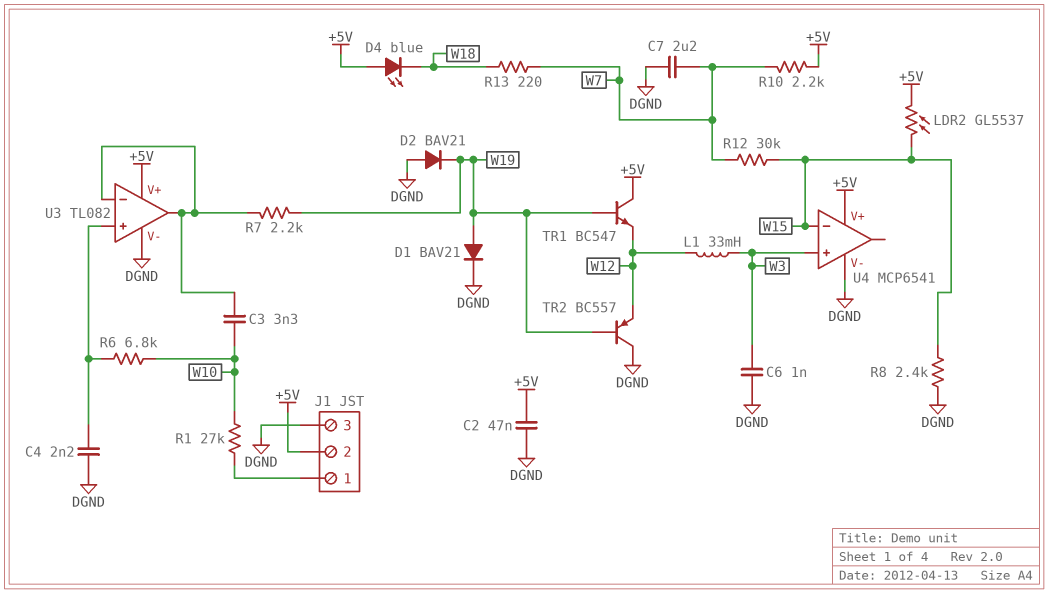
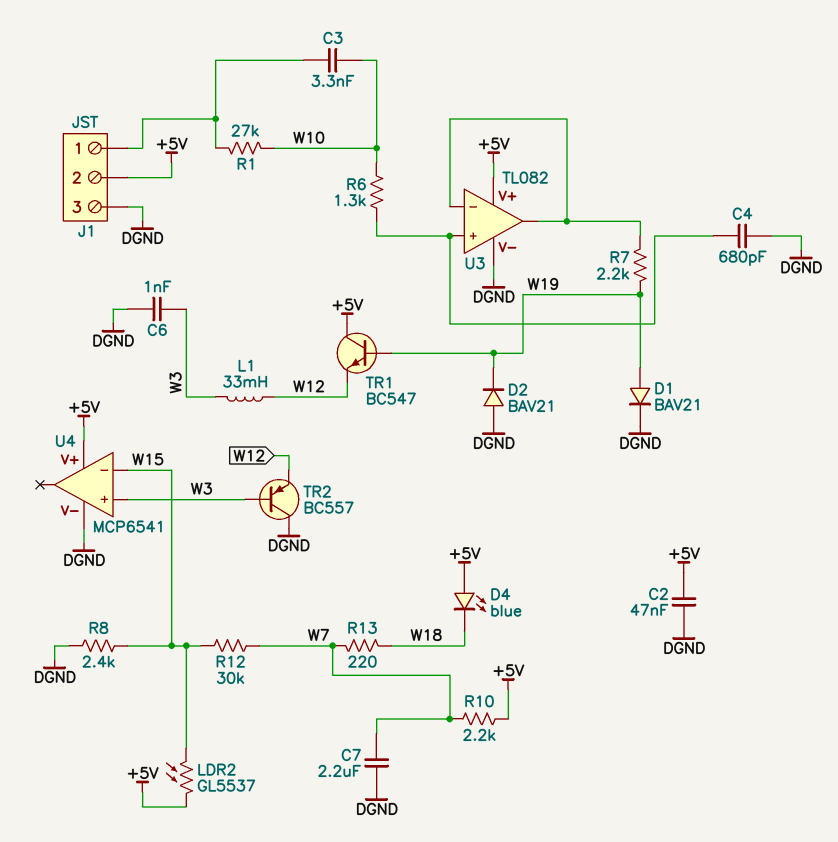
C3: 3.3nF (U3/in-, W10) -> 3.3nF (J1/1, W10)
C4: 2.2nF (DGND, U3/in+) -> 680pF (DGND, U3/in+)
R6: 6.8k (U3/in+, W10) -> 1.3k (U3/in+, W10)
TR2: PNP BC557 (B W19, C DGND, E W12) -> PNP BC557 (B W3, C DGND, E W12)

